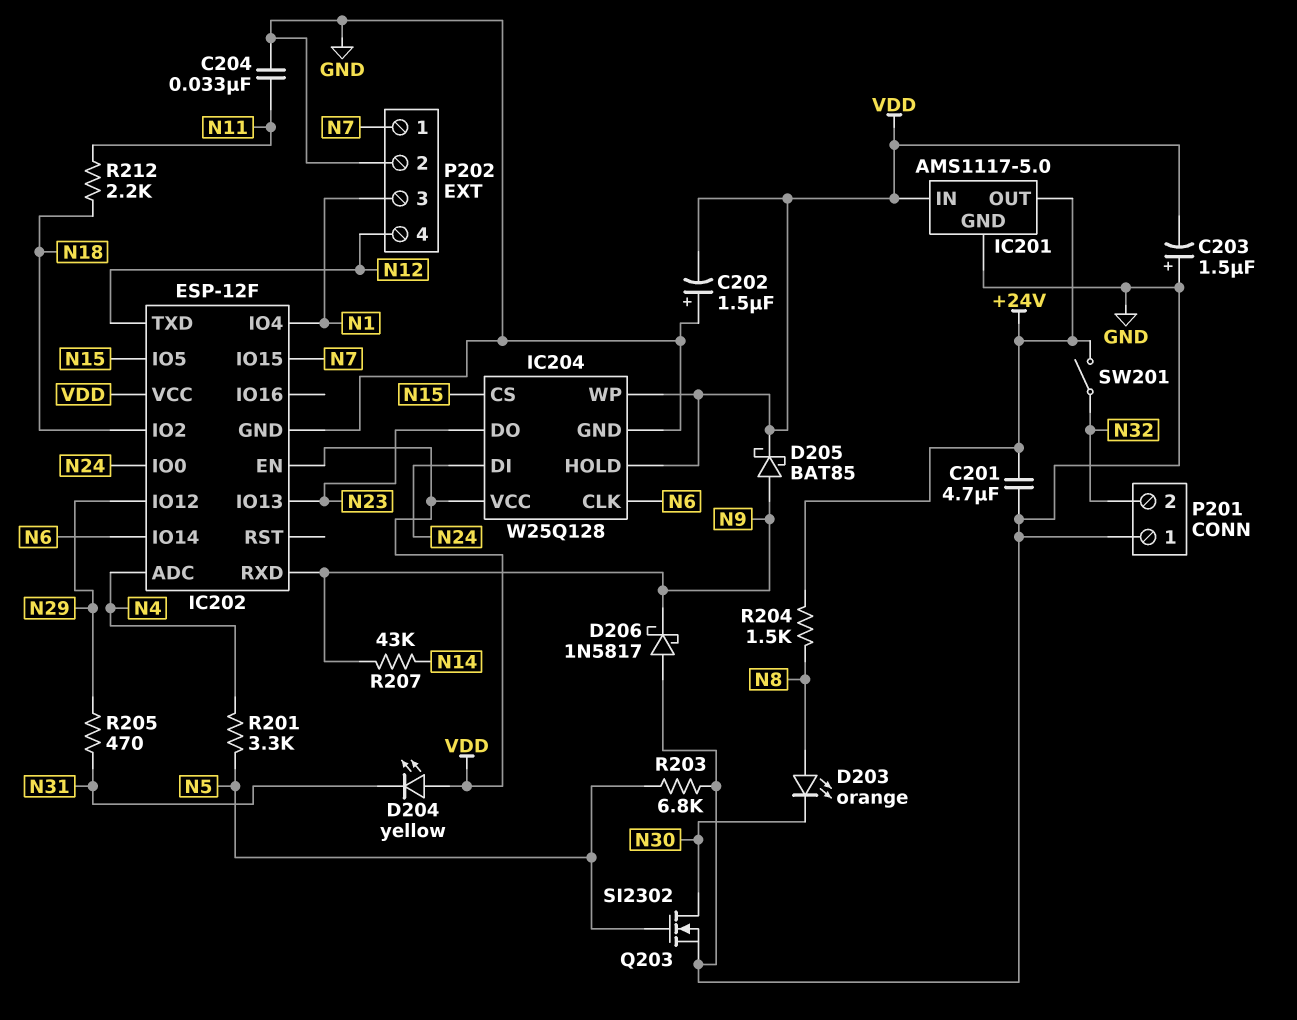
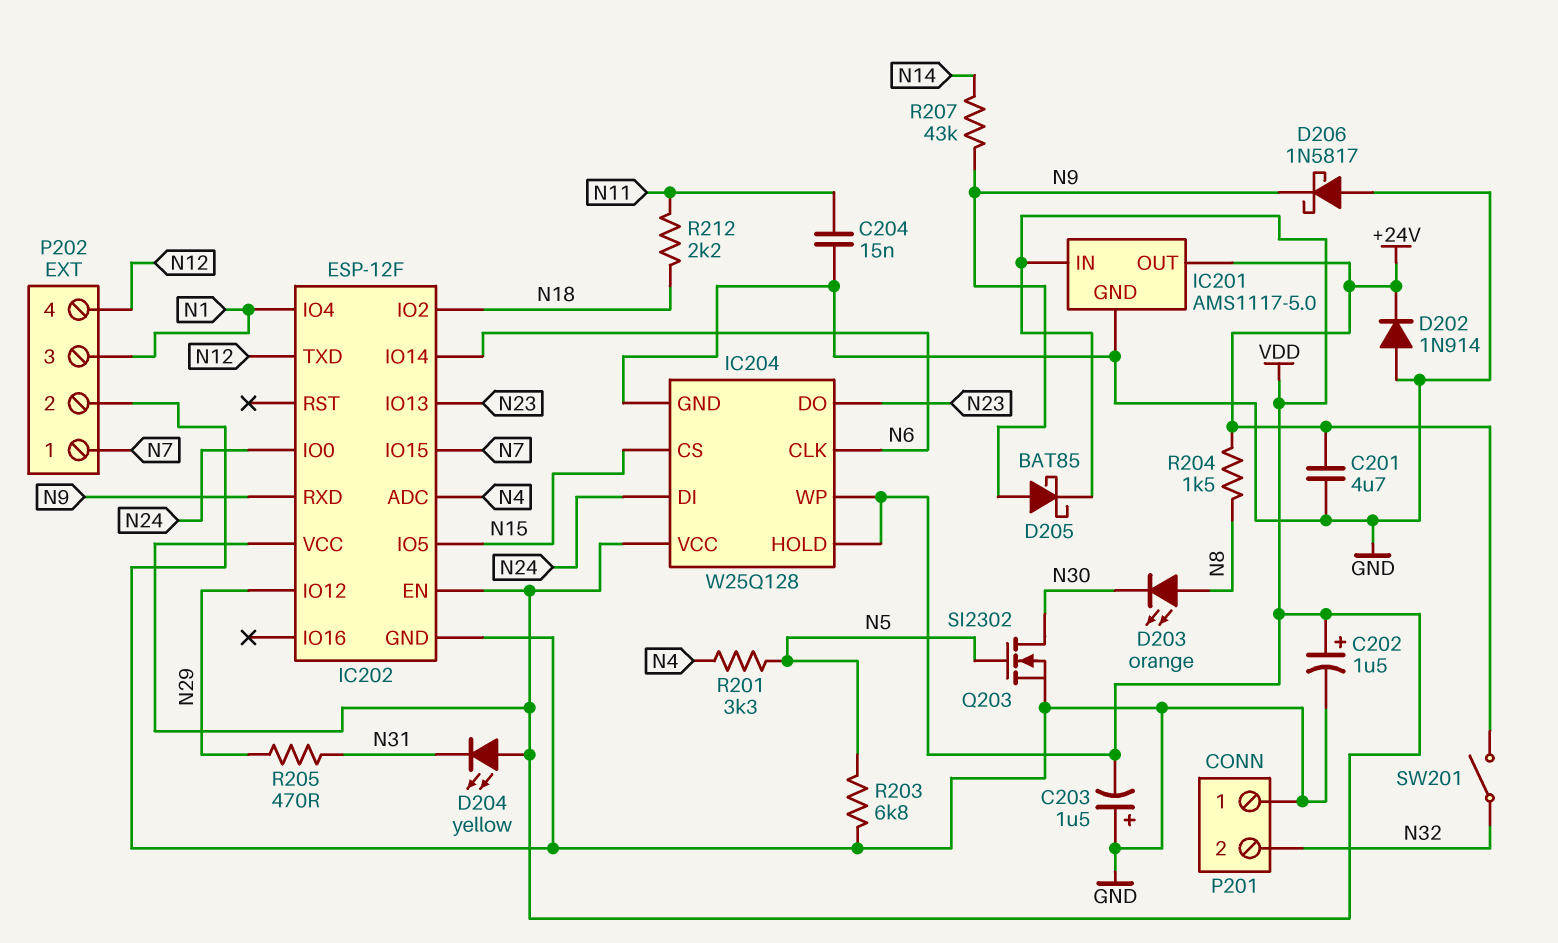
C202: 1.5uF (plus GND, minus VDD) -> 1.5uF (plus VDD, minus GND)
C204: 33nF (GND, N11) -> 15nF (GND, N11)
D202: none -> diode 1N914 (A GND, K +24V)

